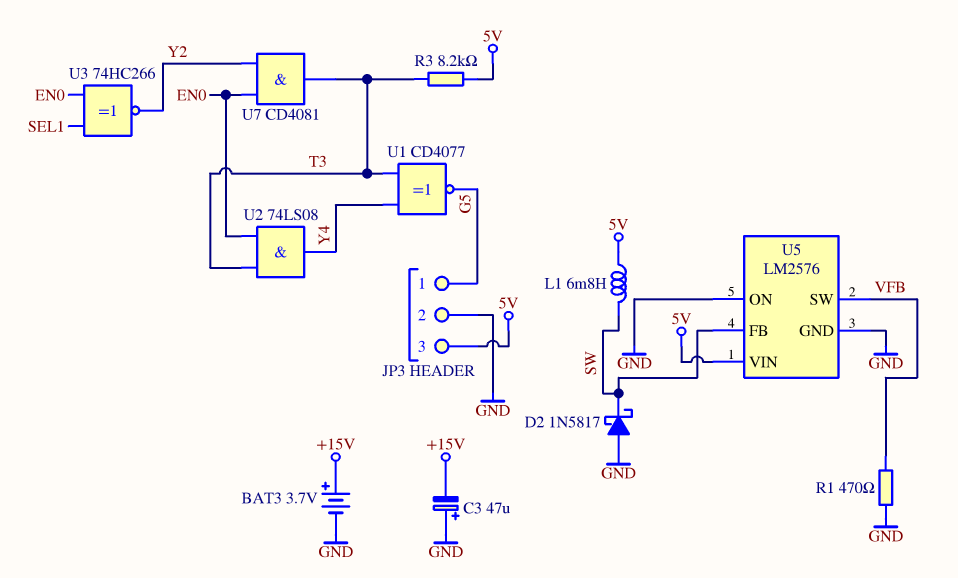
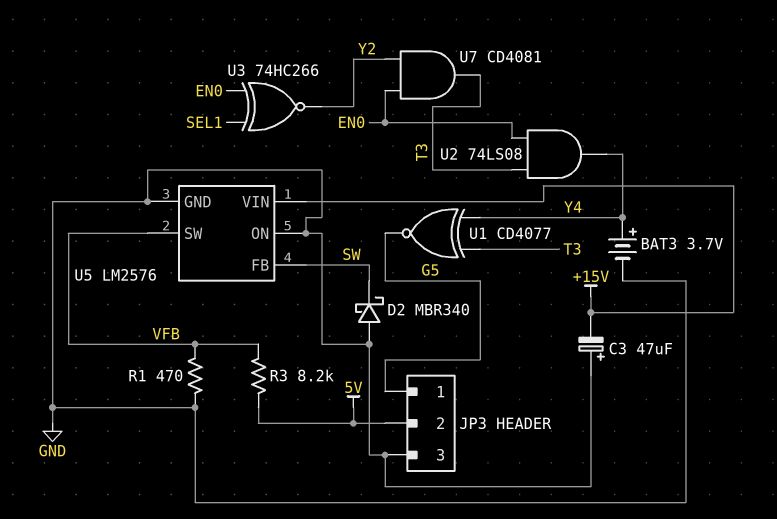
BAT3: 3.7V (plus +15V, minus GND) -> 3.7V (plus Y4, minus GND)
D2: schottky 1N5817 (A GND, K SW) -> schottky MBR340 (A GND, K SW)
JP3 pin 2: GND -> 5V
JP3 pin 3: 5V -> GND
L1: 6.8mH (5V, SW) -> none
R3: 8.2k (5V, T3) -> 8.2k (5V, VFB)
U5 pin VIN: 5V -> +15V

